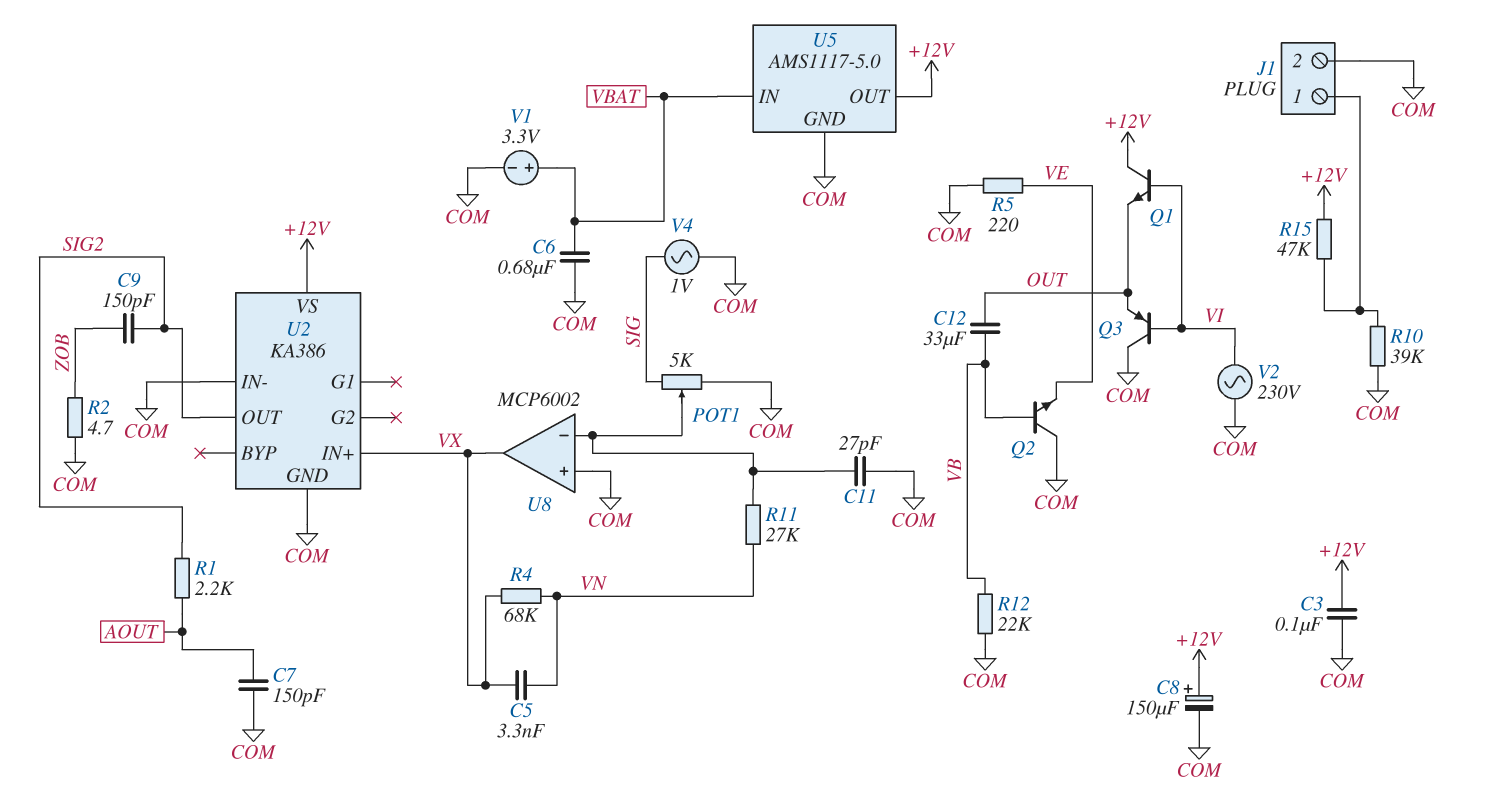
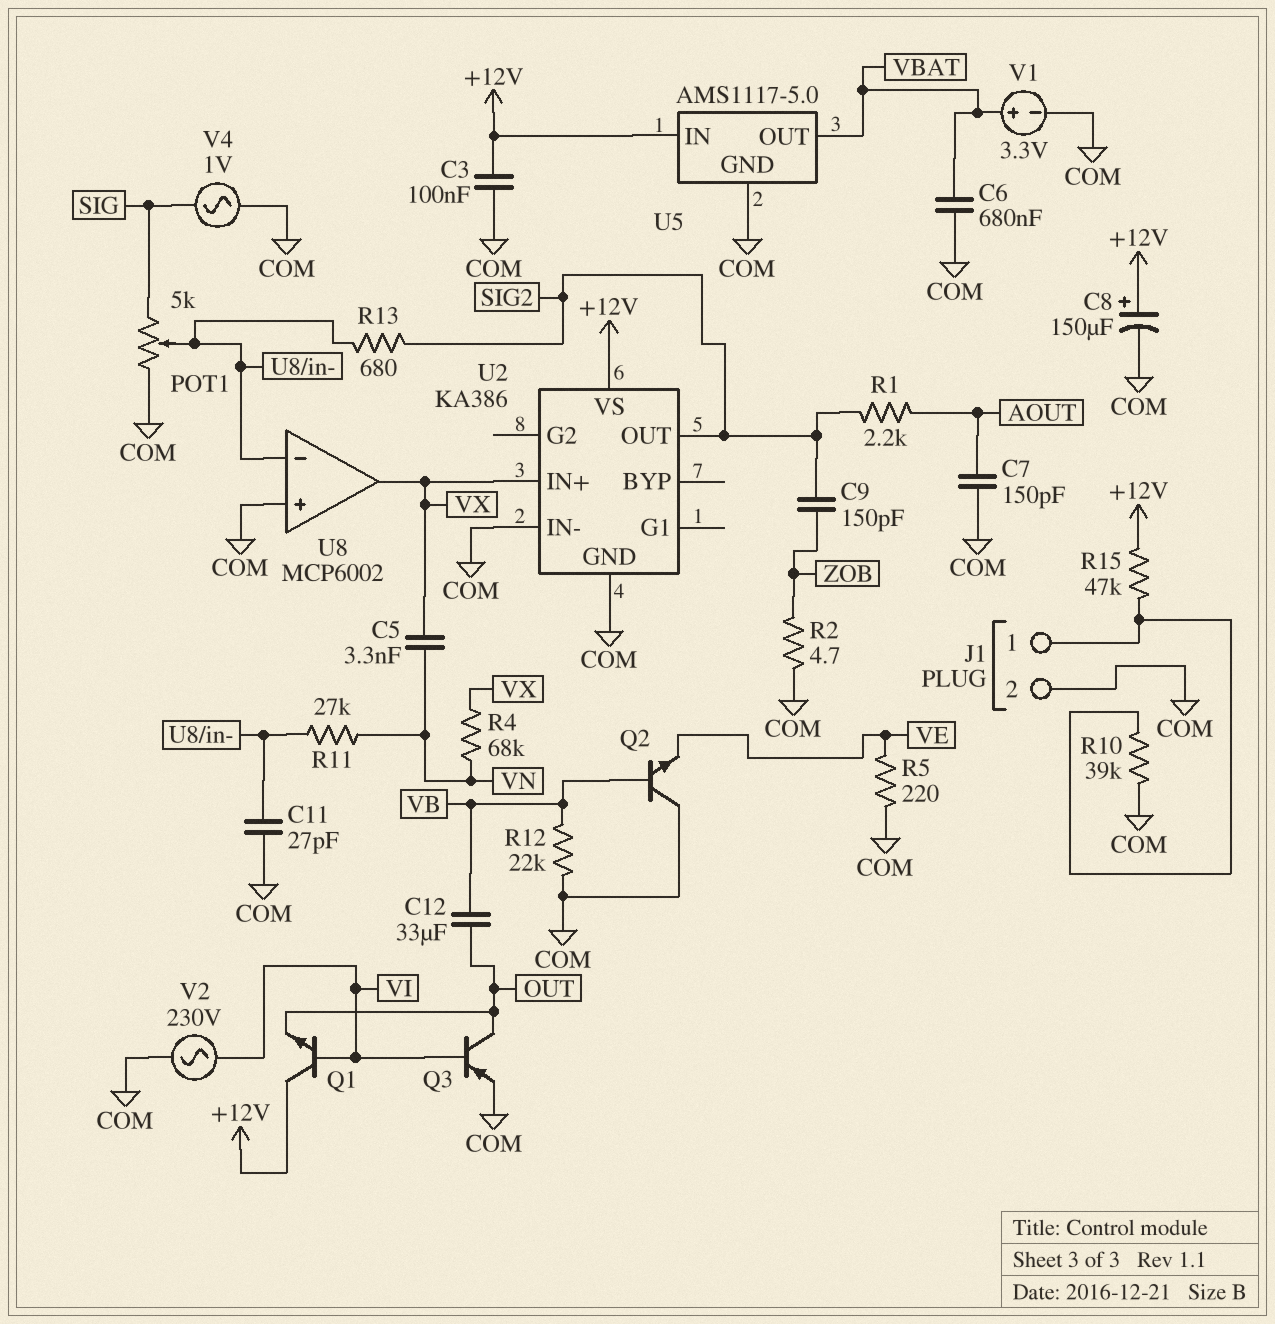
Q3: PNP (B VI, C COM, E OUT) -> PNP (B VI, C OUT, E COM)
R13: none -> 680 (SIG2, U8/in-)
U5 pin IN: VBAT -> +12V
U5 pin OUT: +12V -> VBAT

